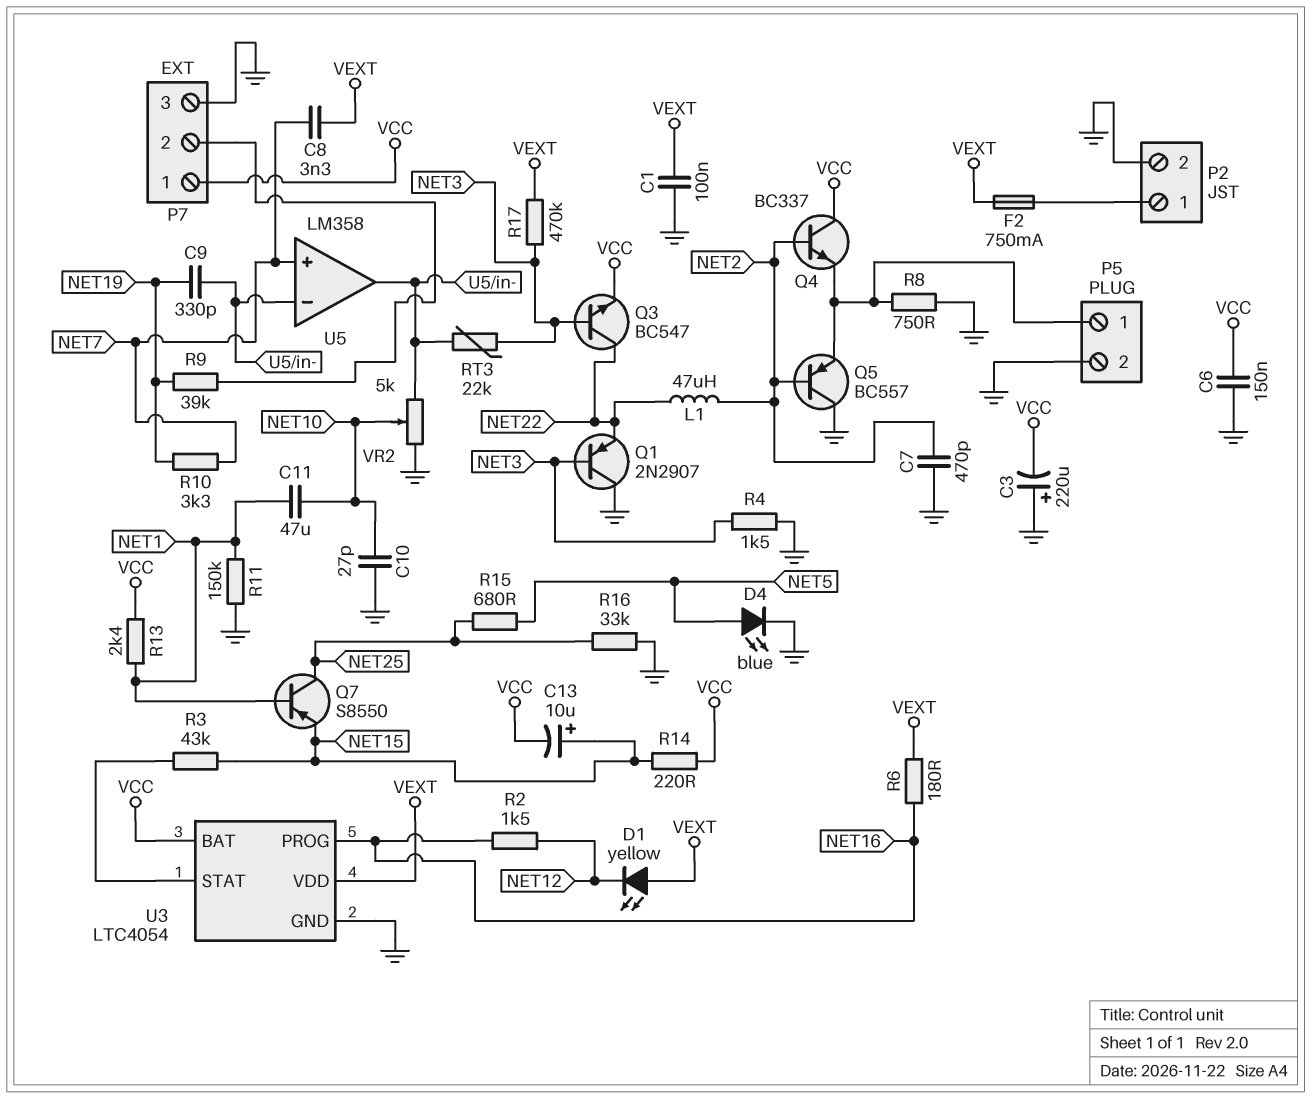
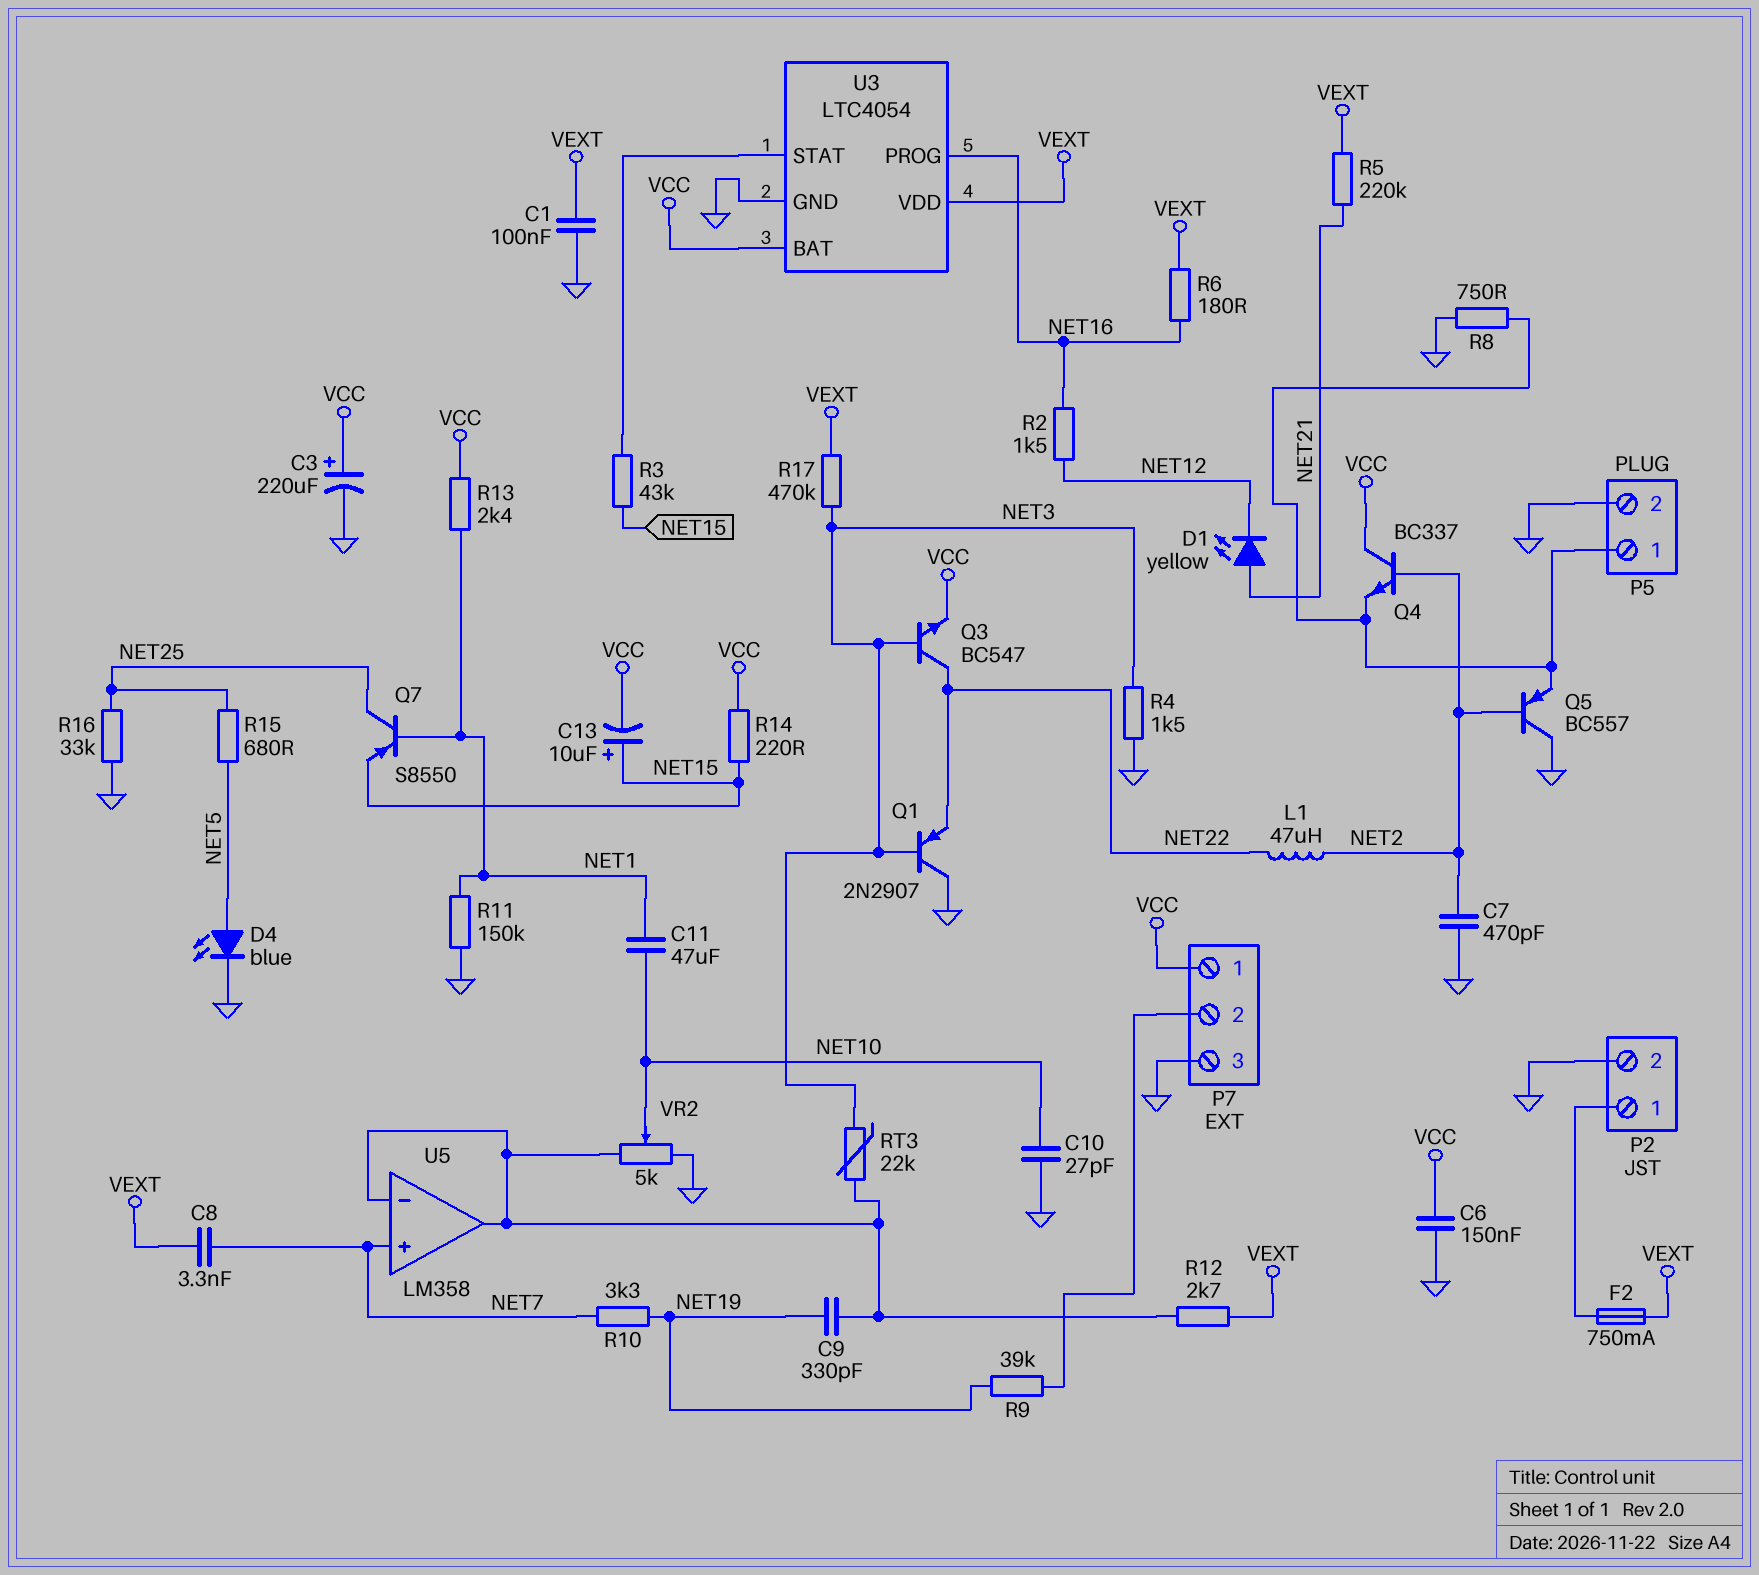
C3: 220uF (plus GND, minus VCC) -> 220uF (plus VCC, minus GND)
D1: LED yellow (A VEXT, K NET12) -> LED yellow (A NET21, K NET12)
R5: none -> 220k (NET21, VEXT)
R12: none -> 2.7k (U5/in-, VEXT)

